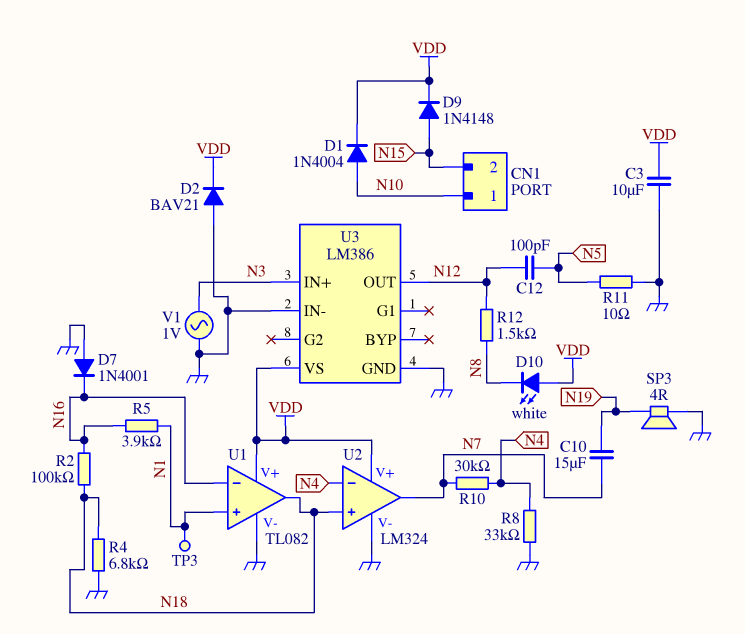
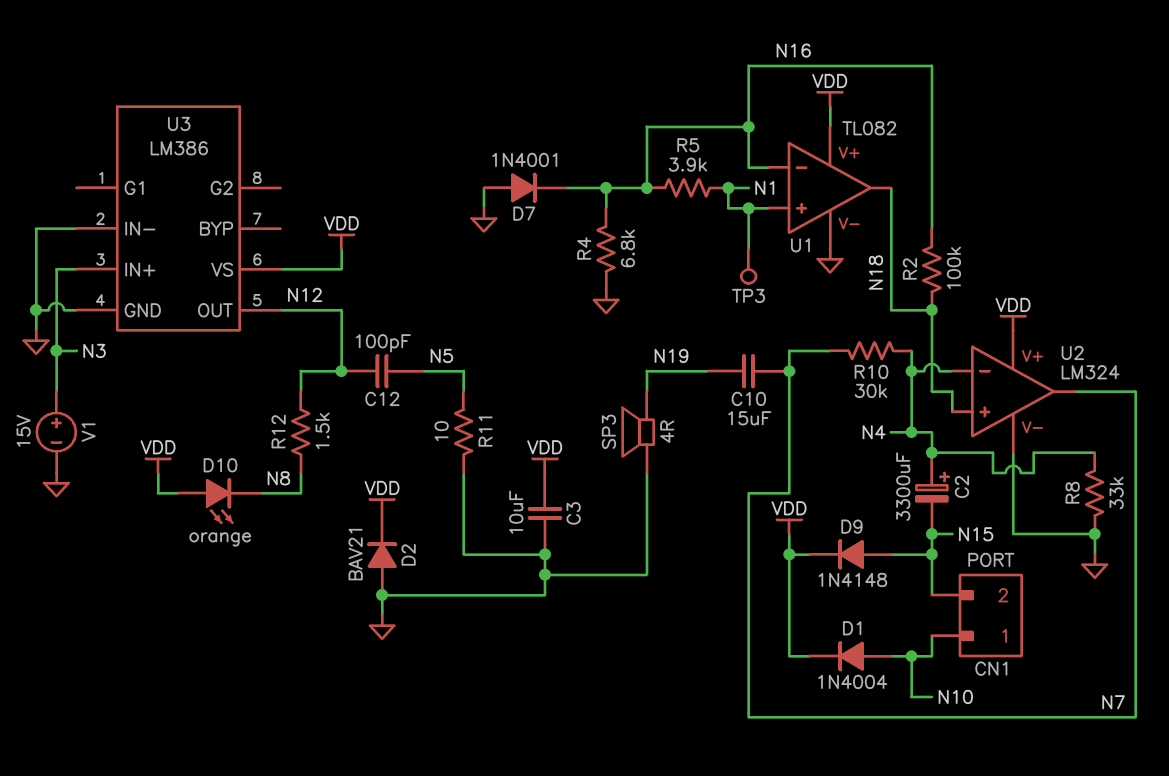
C2: none -> 3300uF (plus N4, minus N15)
D10: LED white (A VDD, K N8) -> LED orange (A VDD, K N8)
R4: 6.8k (GND, N18) -> 6.8k (GND, N16)
V1: AC 1V (GND, N3) -> 15V (plus N3, minus GND)

